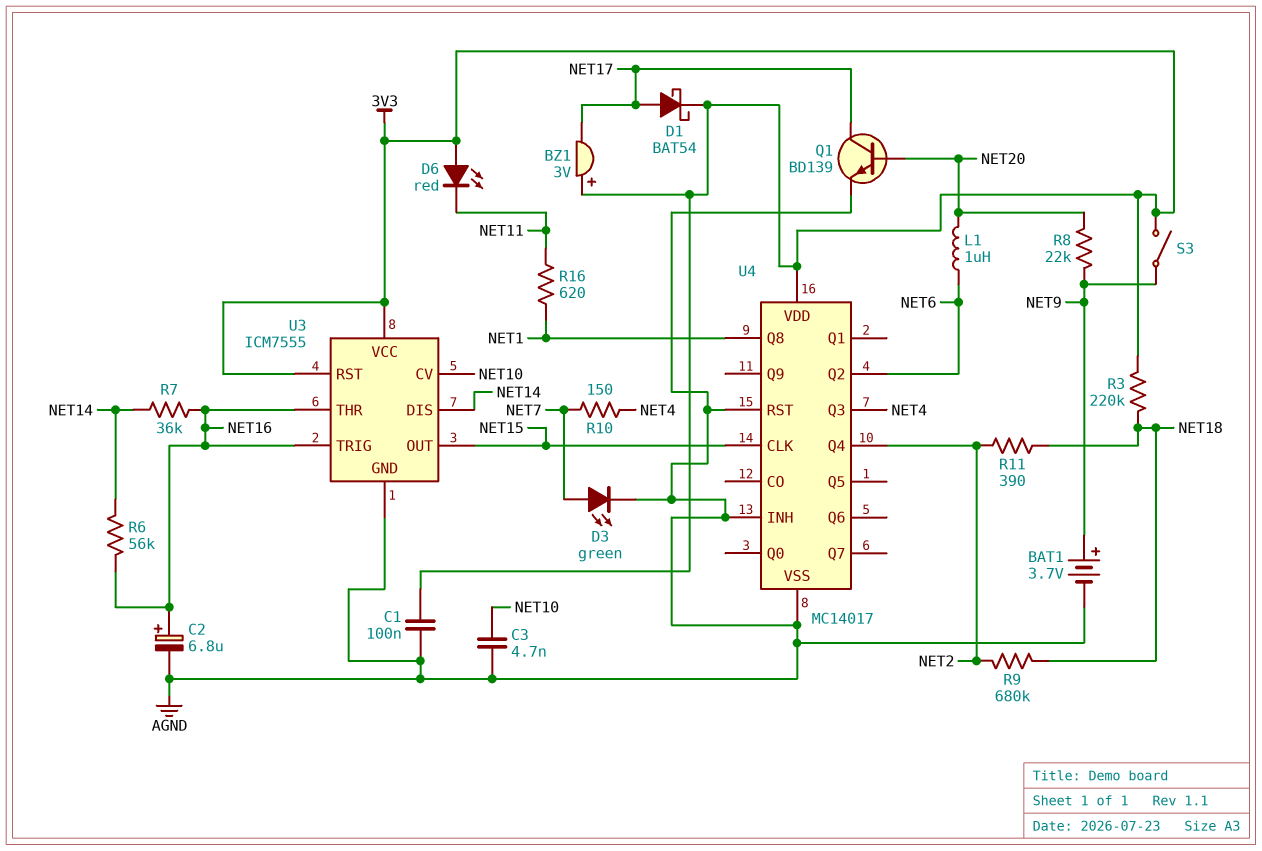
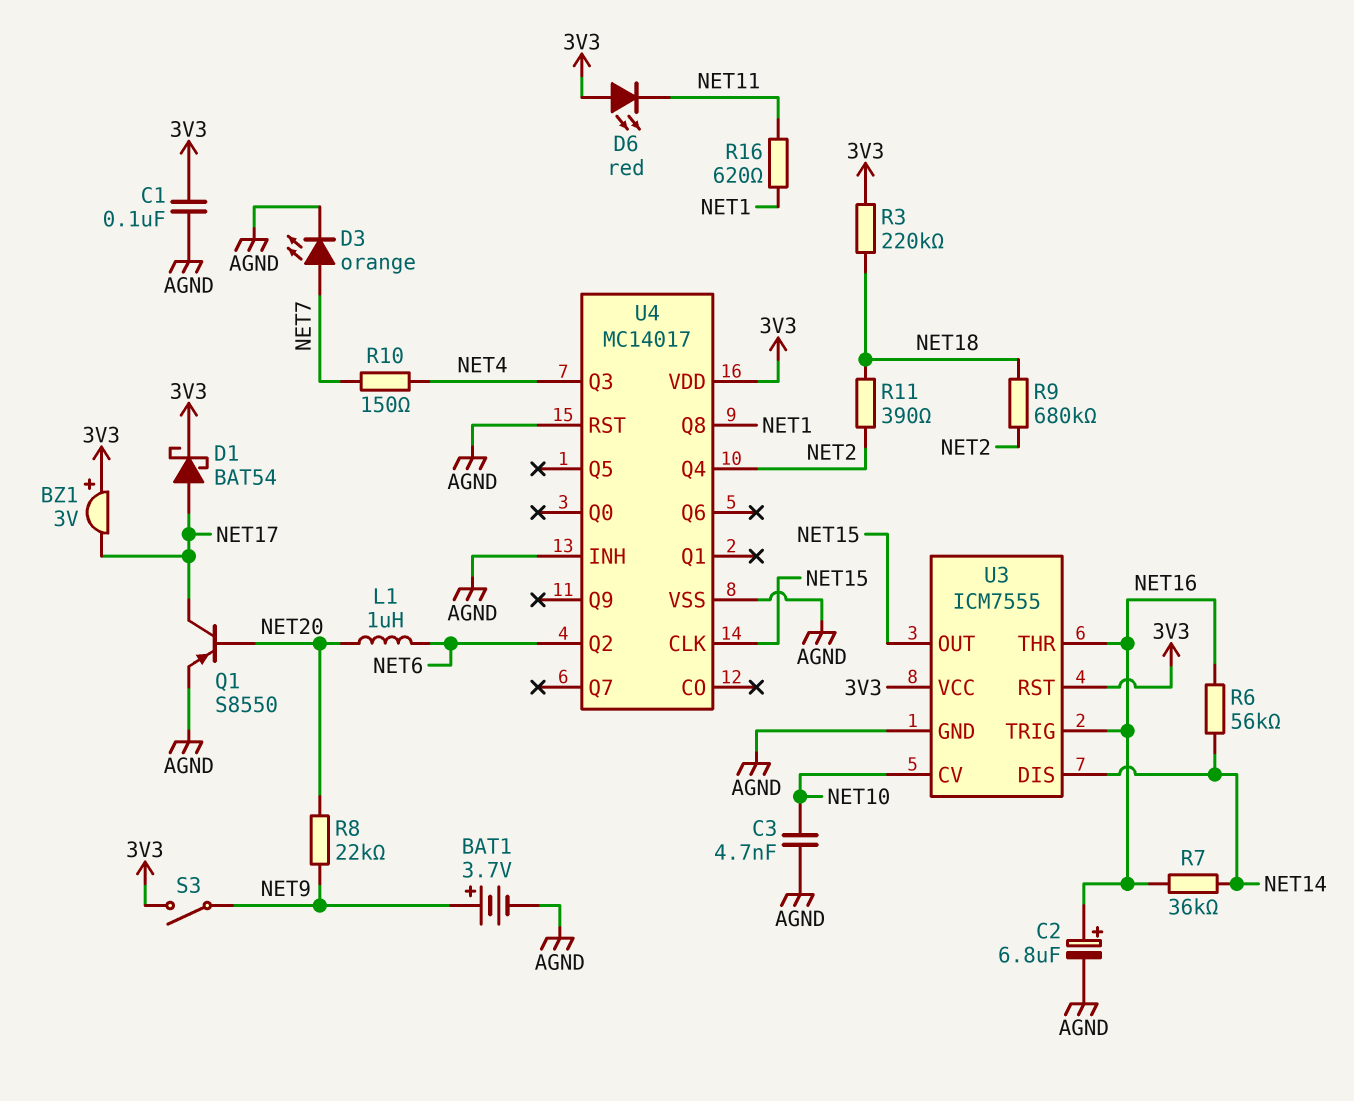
D3: LED green (A NET7, K AGND) -> LED orange (A NET7, K AGND)
Q1: NPN BD139 (B NET20, C NET17, E AGND) -> PNP S8550 (B NET20, C NET17, E AGND)

